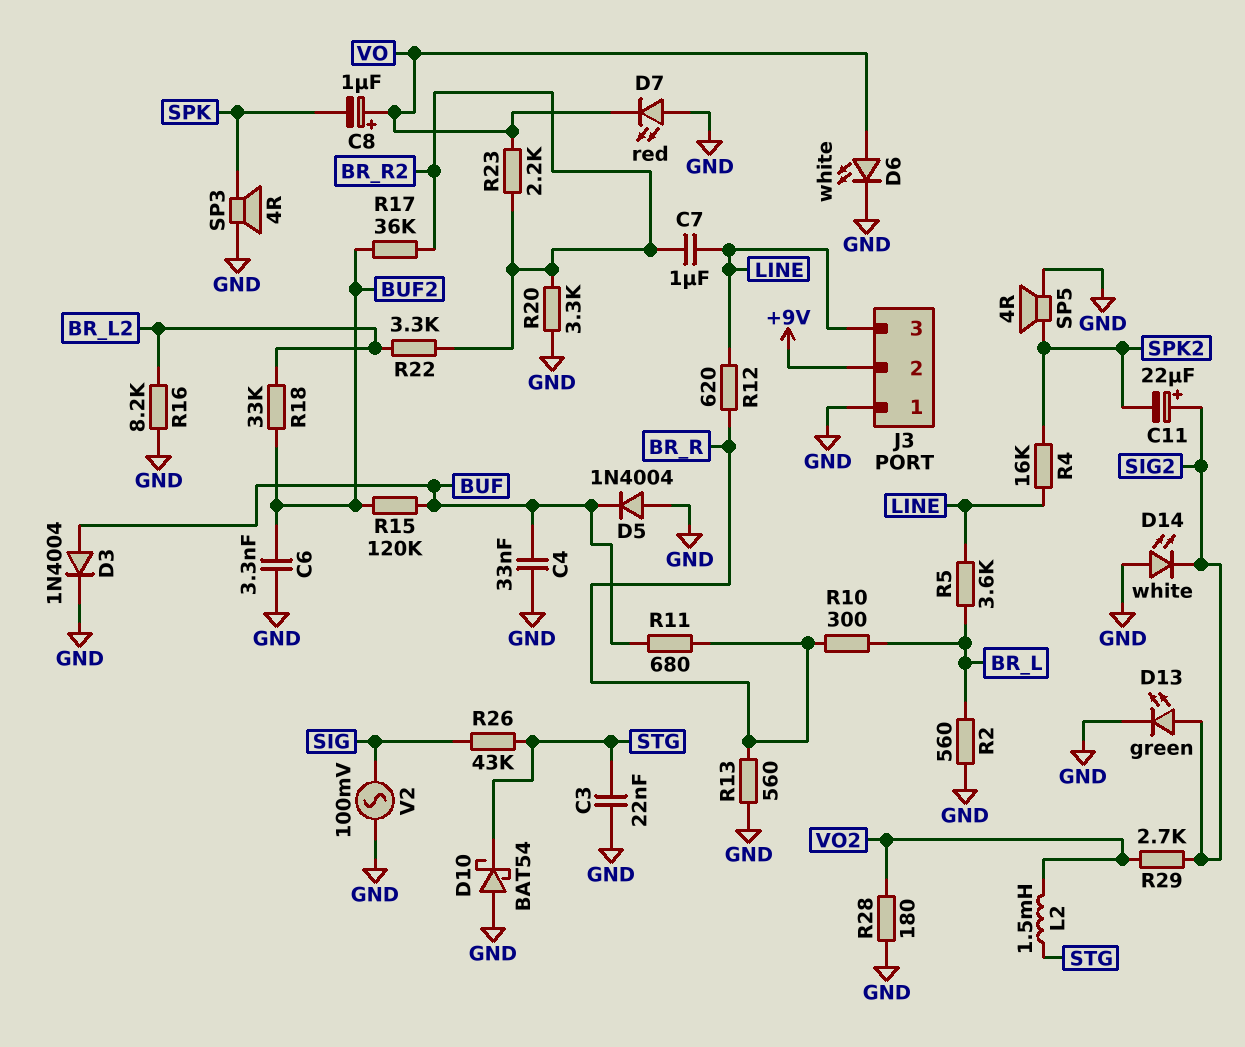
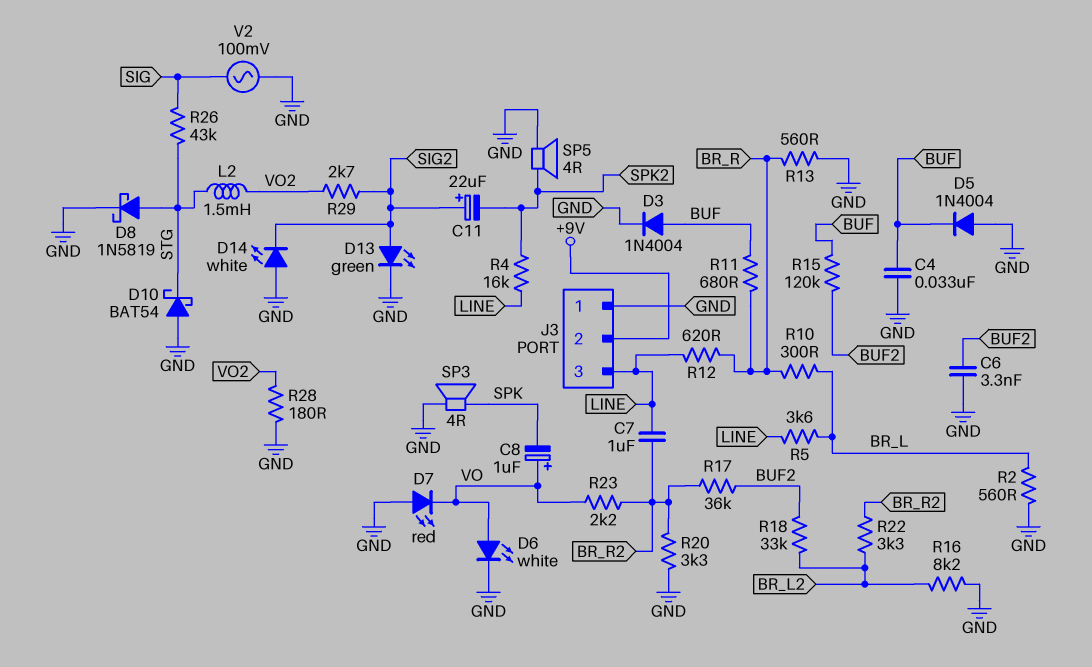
C3: 22nF (GND, STG) -> none
D8: none -> schottky 1N5819 (A STG, K GND)

